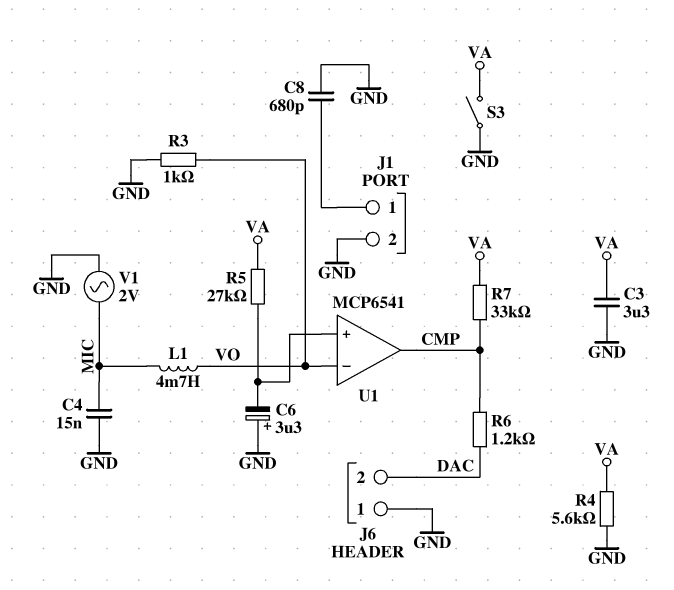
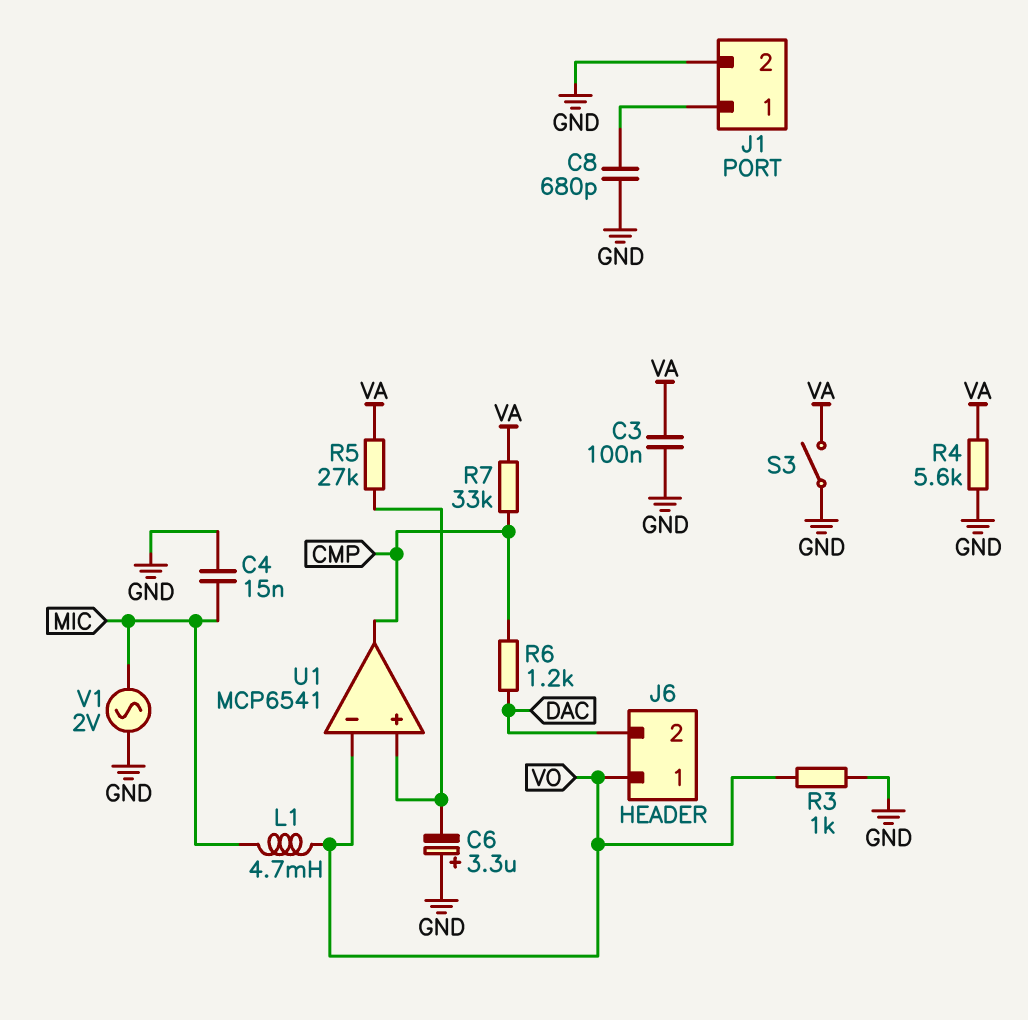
C3: 3.3uF (GND, VA) -> 100nF (GND, VA)
J6 pin 1: GND -> VO

